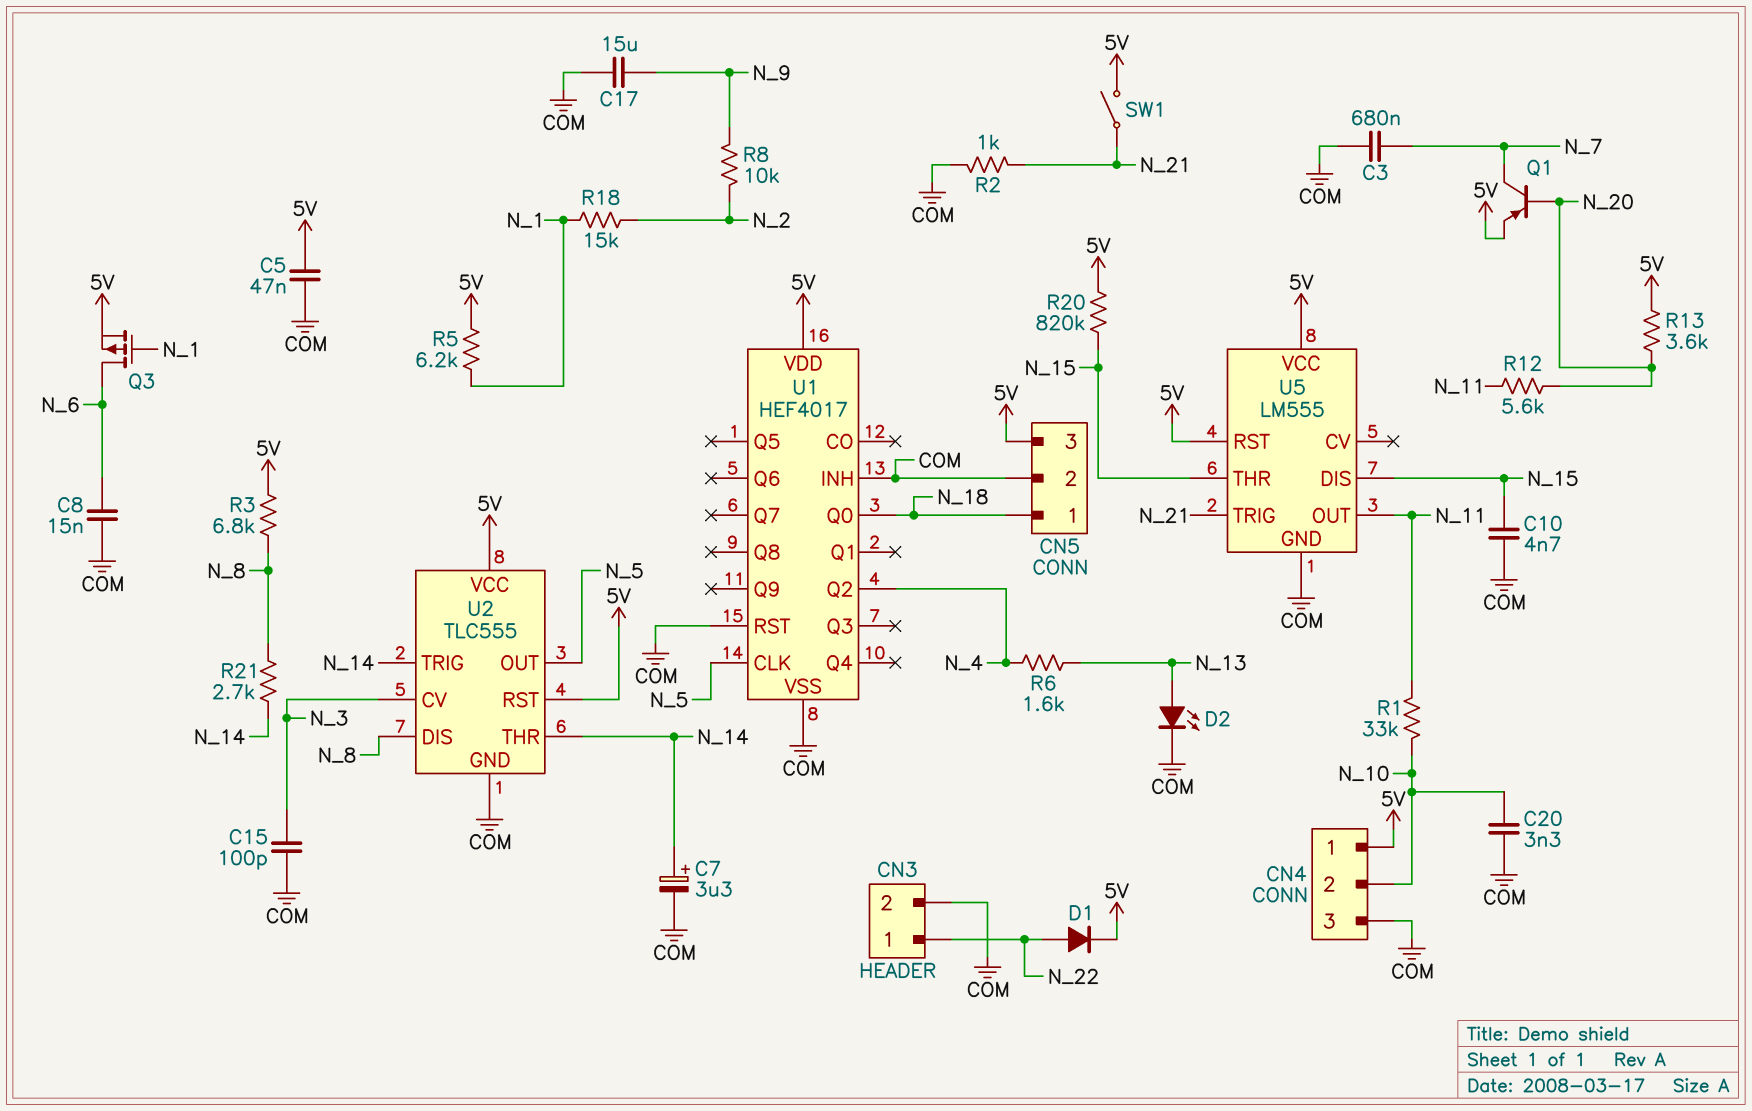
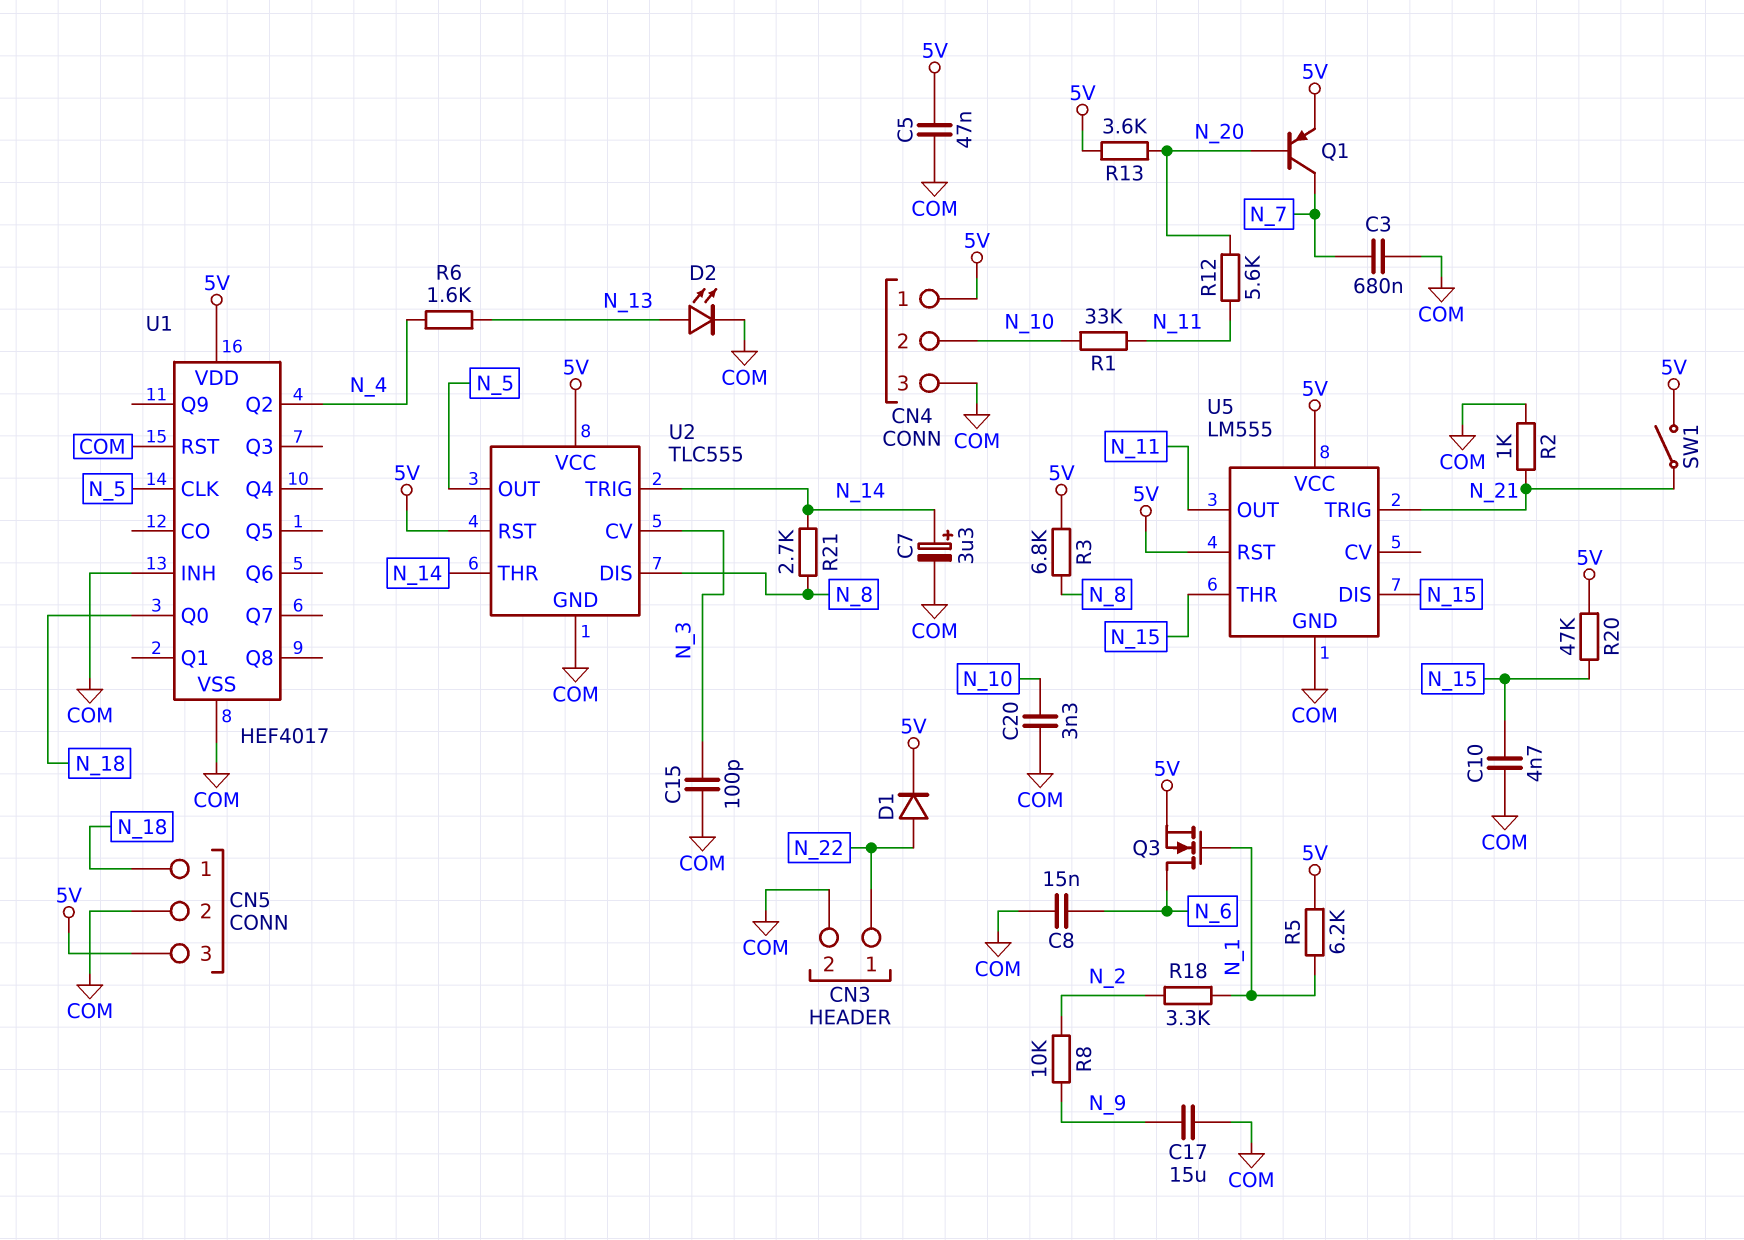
Q3: PMOS (G N_1, D N_6, S 5V) -> NMOS (G N_1, D N_6, S 5V)
R18: 15k (N_1, N_2) -> 3.3k (N_1, N_2)
R20: 820k (5V, N_15) -> 47k (5V, N_15)

